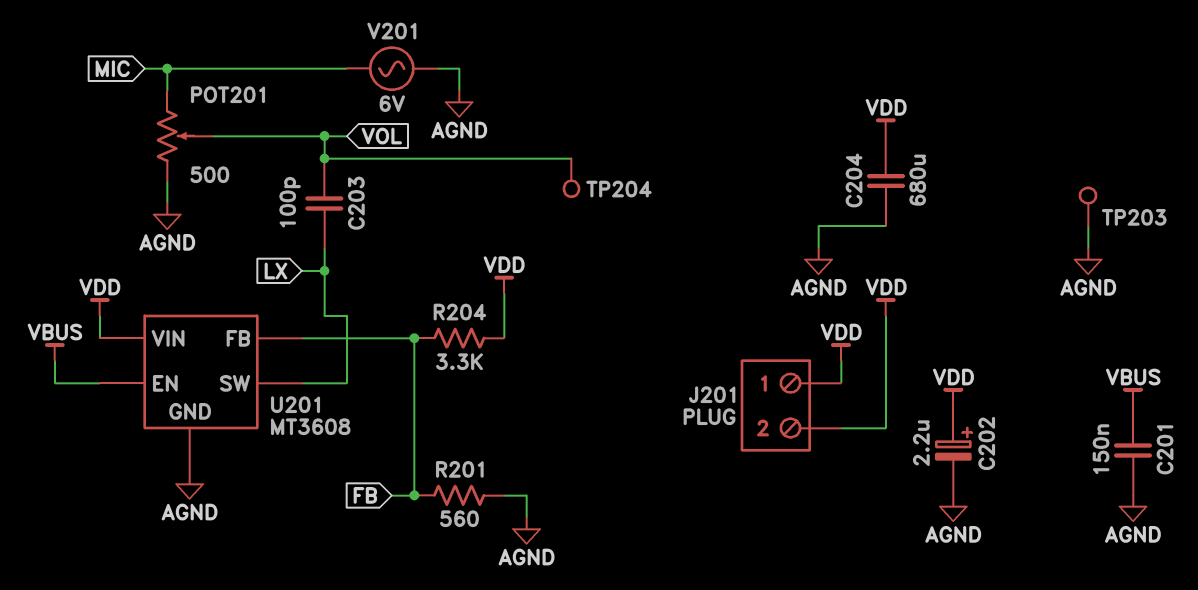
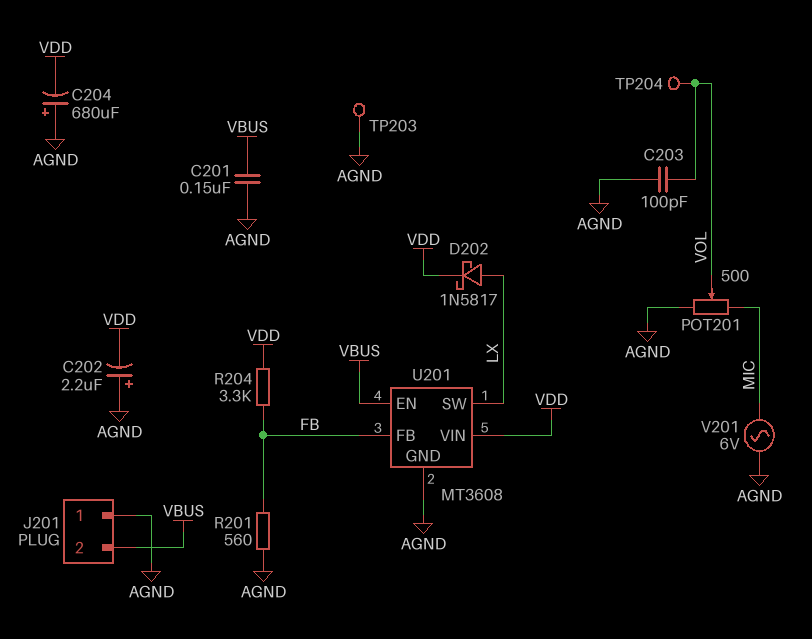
C202: 2.2uF (plus VDD, minus AGND) -> 2.2uF (plus AGND, minus VDD)
C203: 100pF (LX, VOL) -> 100pF (AGND, VOL)
C204: 680uF (AGND, VDD) -> 680uF (plus AGND, minus VDD)
D202: none -> schottky 1N5817 (A LX, K VDD)
J201 pin 1: VDD -> AGND
J201 pin 2: VDD -> VBUS

